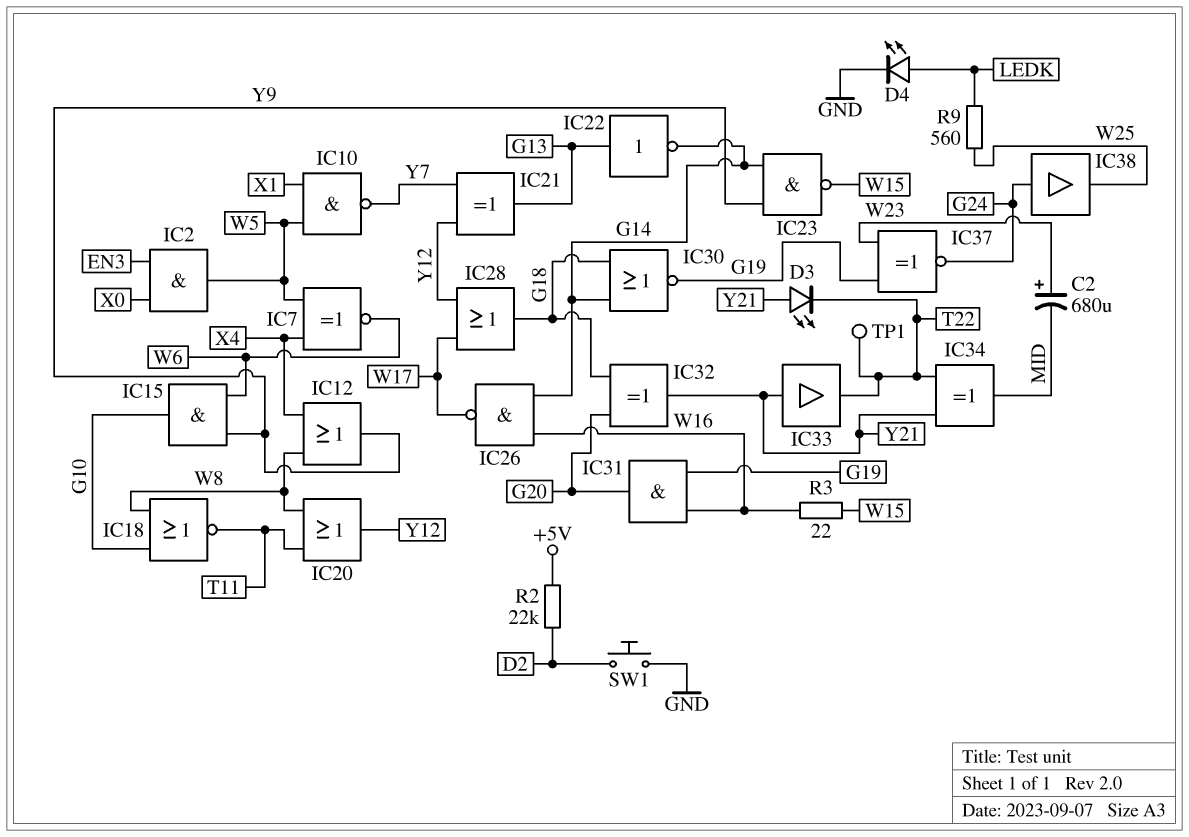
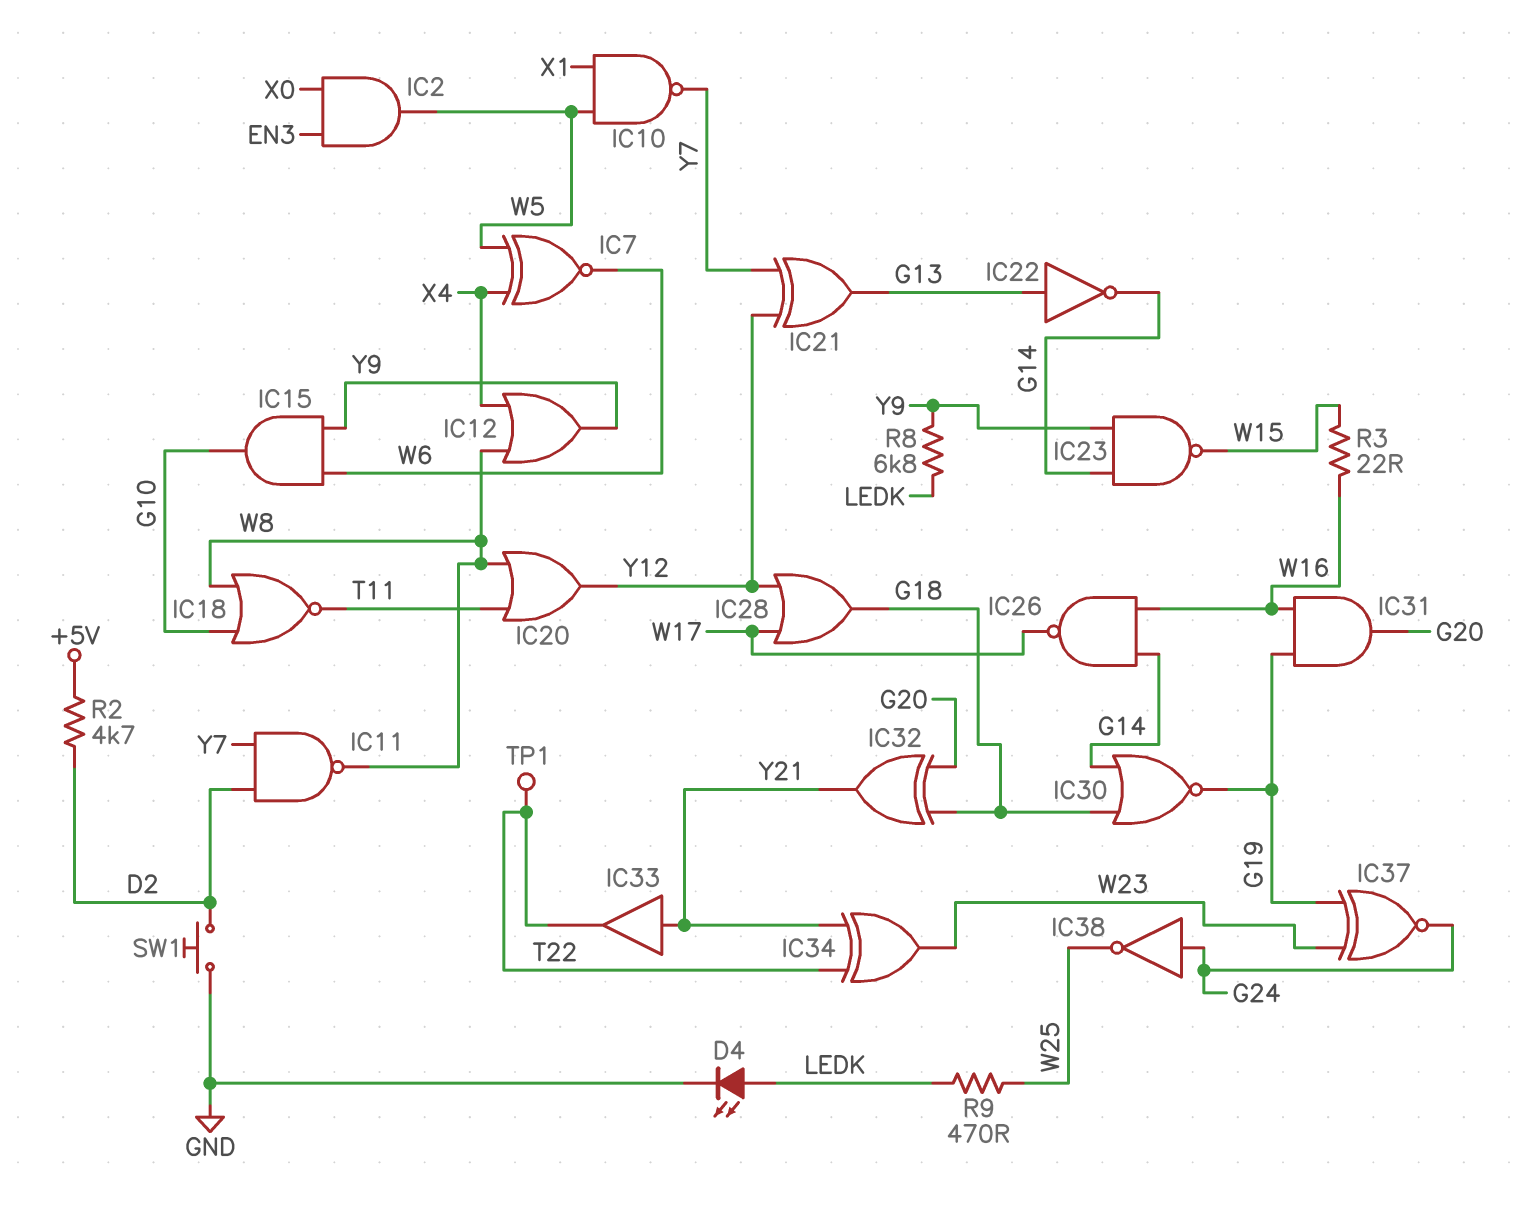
C2: 680uF (plus W23, minus MID) -> none
D3: LED (A Y21, K T22) -> none
IC11: none -> NAND (in D2, in Y7, out W8)
IC34: XOR (in T22, in Y21, out MID) -> XOR (in T22, in Y21, out W23)
IC38: buffer (in G24, out W25) -> NOT (in G24, out W25)
R2: 22k (+5V, D2) -> 4.7k (+5V, D2)
R8: none -> 6.8k (LEDK, Y9)
R9: 560 (LEDK, W25) -> 470 (LEDK, W25)

